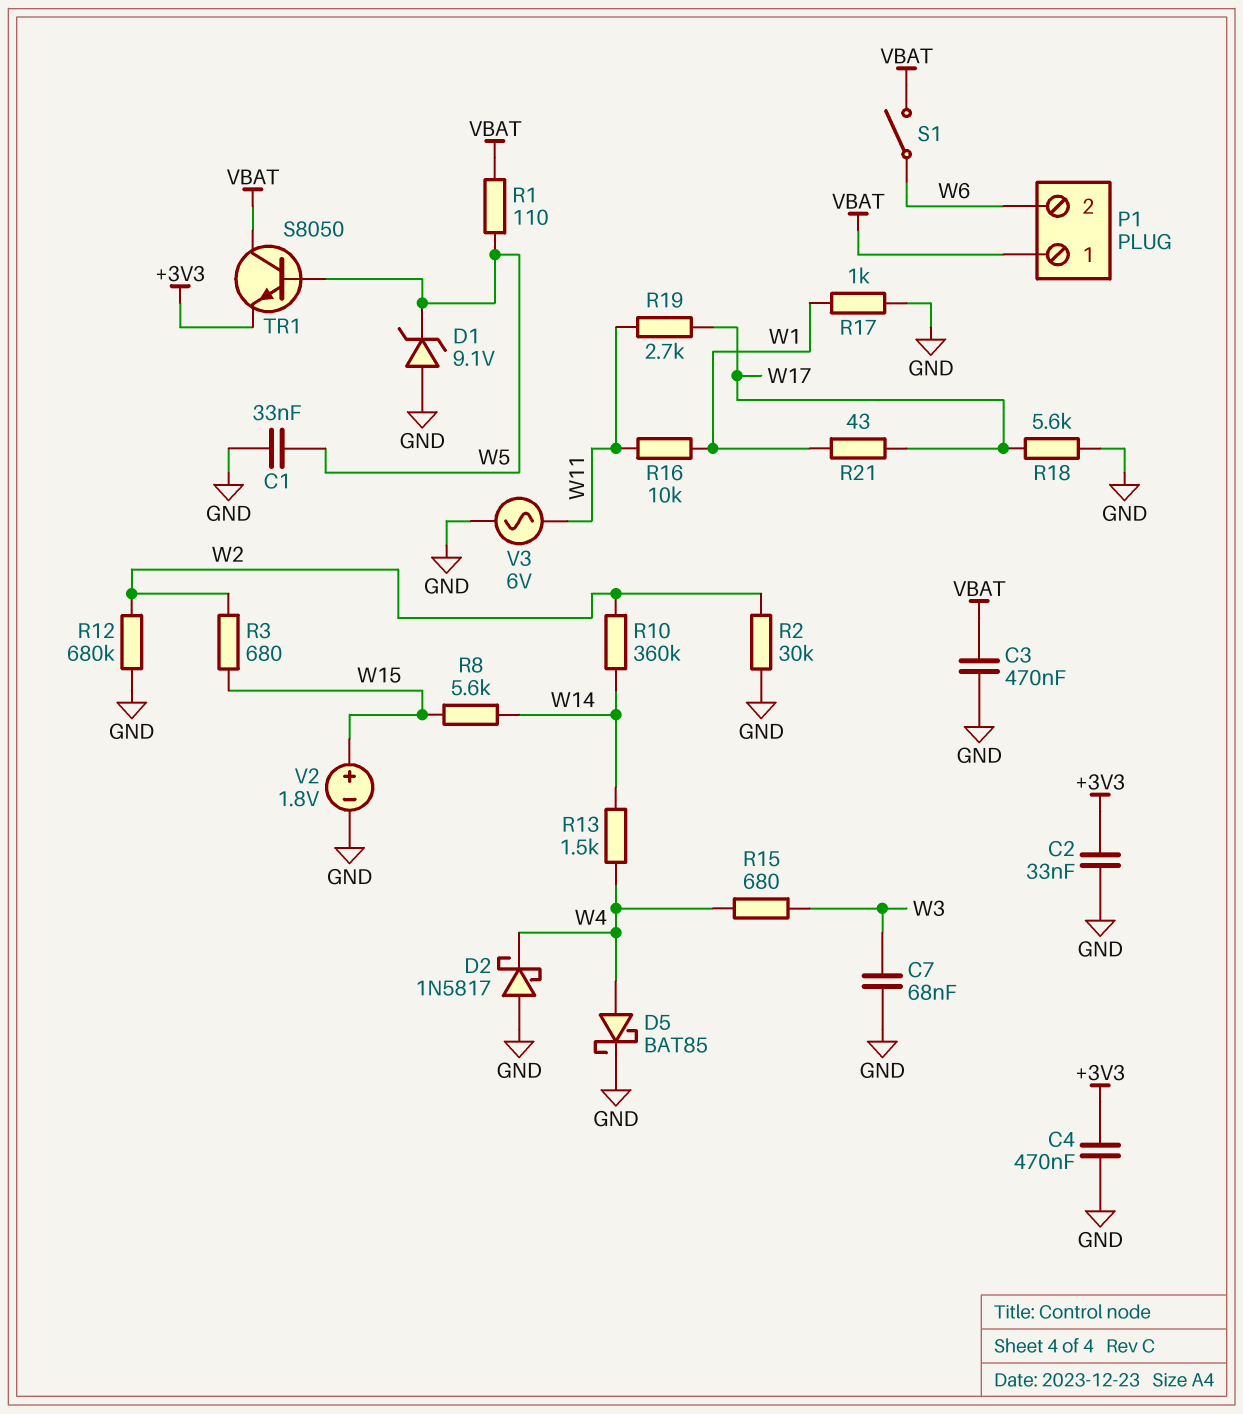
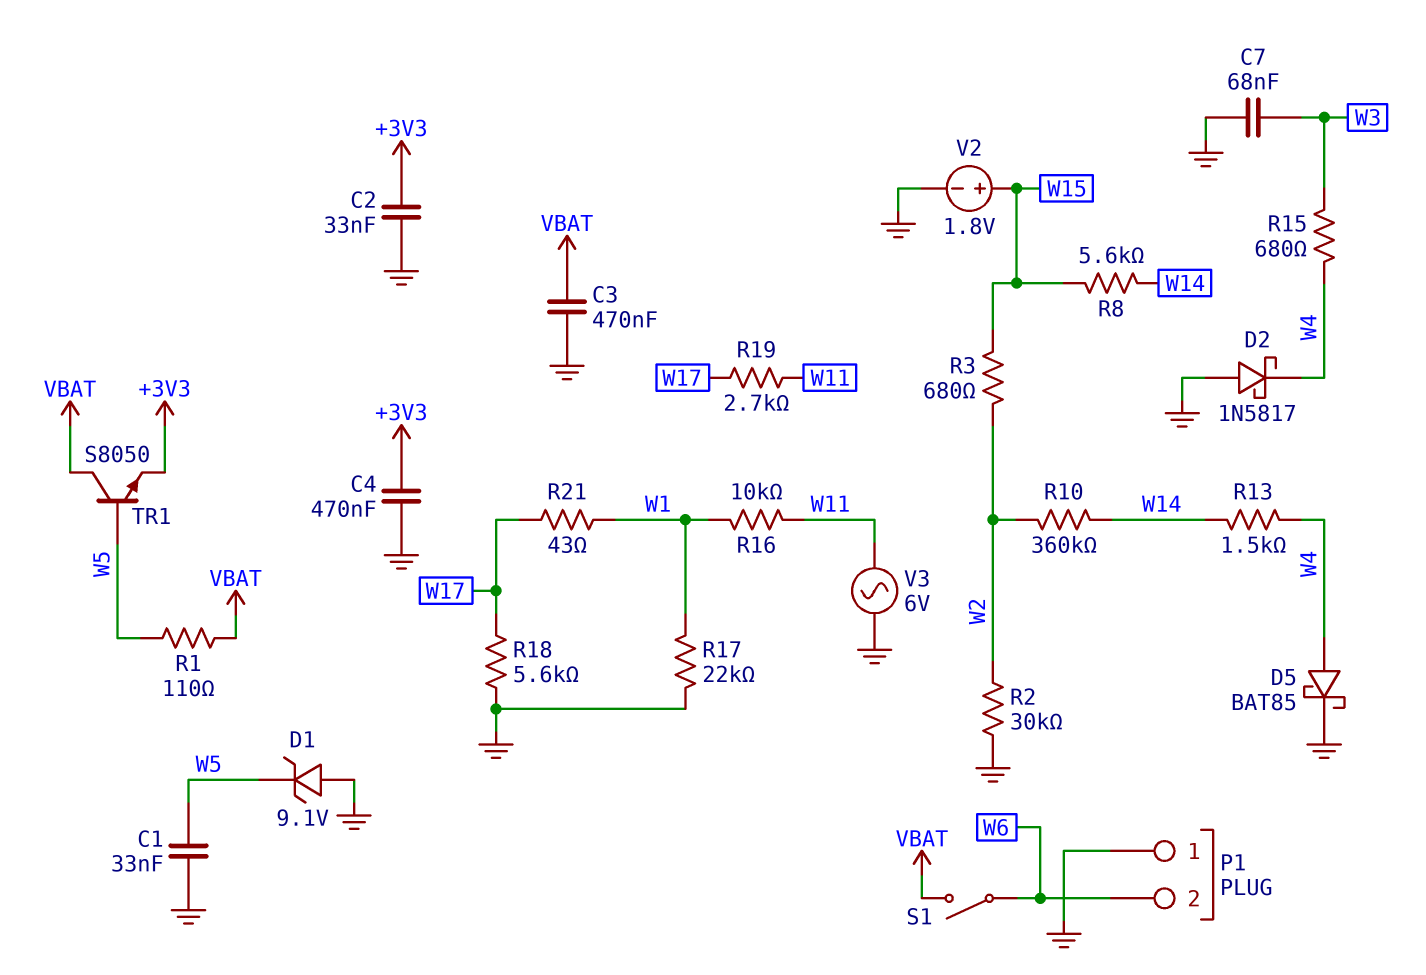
P1 pin 1: VBAT -> GND
R12: 680k (GND, W2) -> none
R17: 1k (GND, W1) -> 22k (GND, W1)

